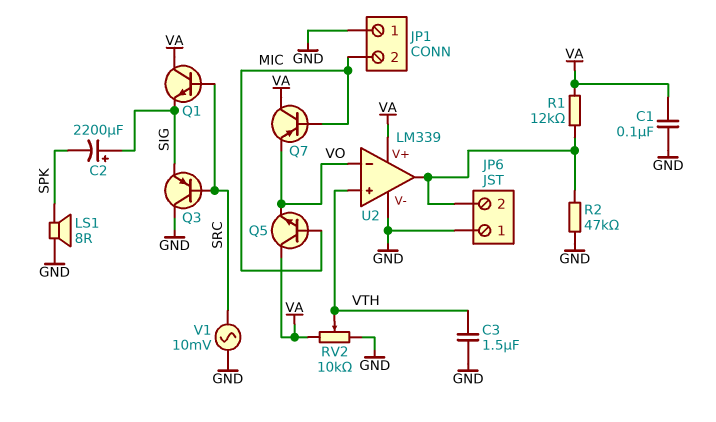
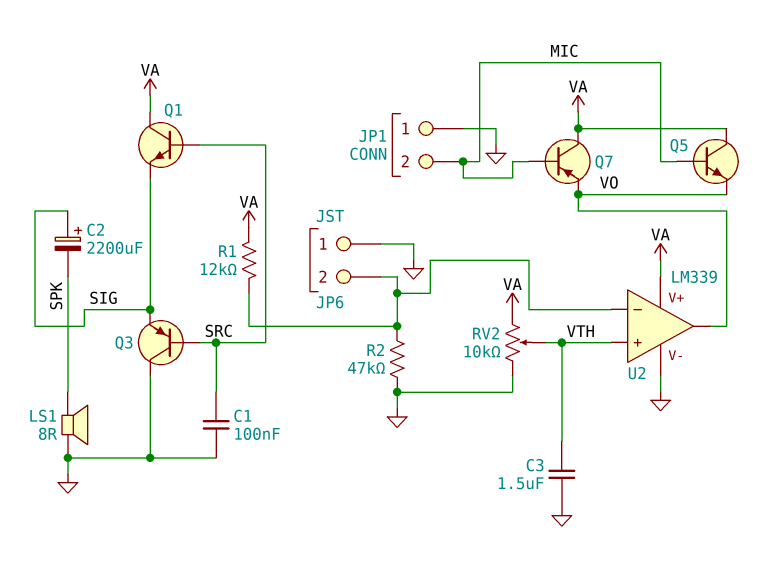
C1: 100nF (GND, VA) -> 100nF (GND, SRC)
U2 pin in-: VO -> JP6/2
U2 pin out: JP6/2 -> VO
V1: AC 10mV (GND, SRC) -> none

